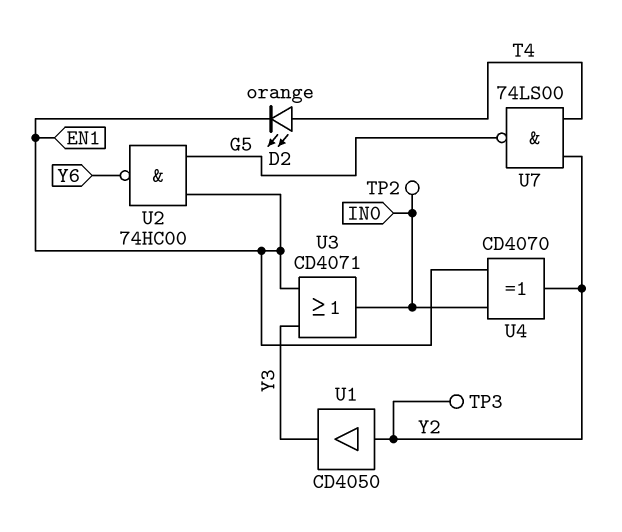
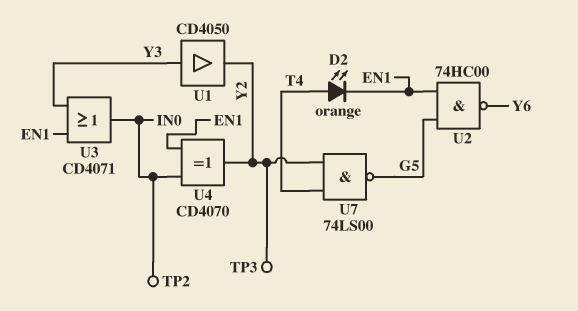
U1: buffer CD4050 (in Y2, out Y3) -> buffer CD4050 (in Y3, out Y2)

